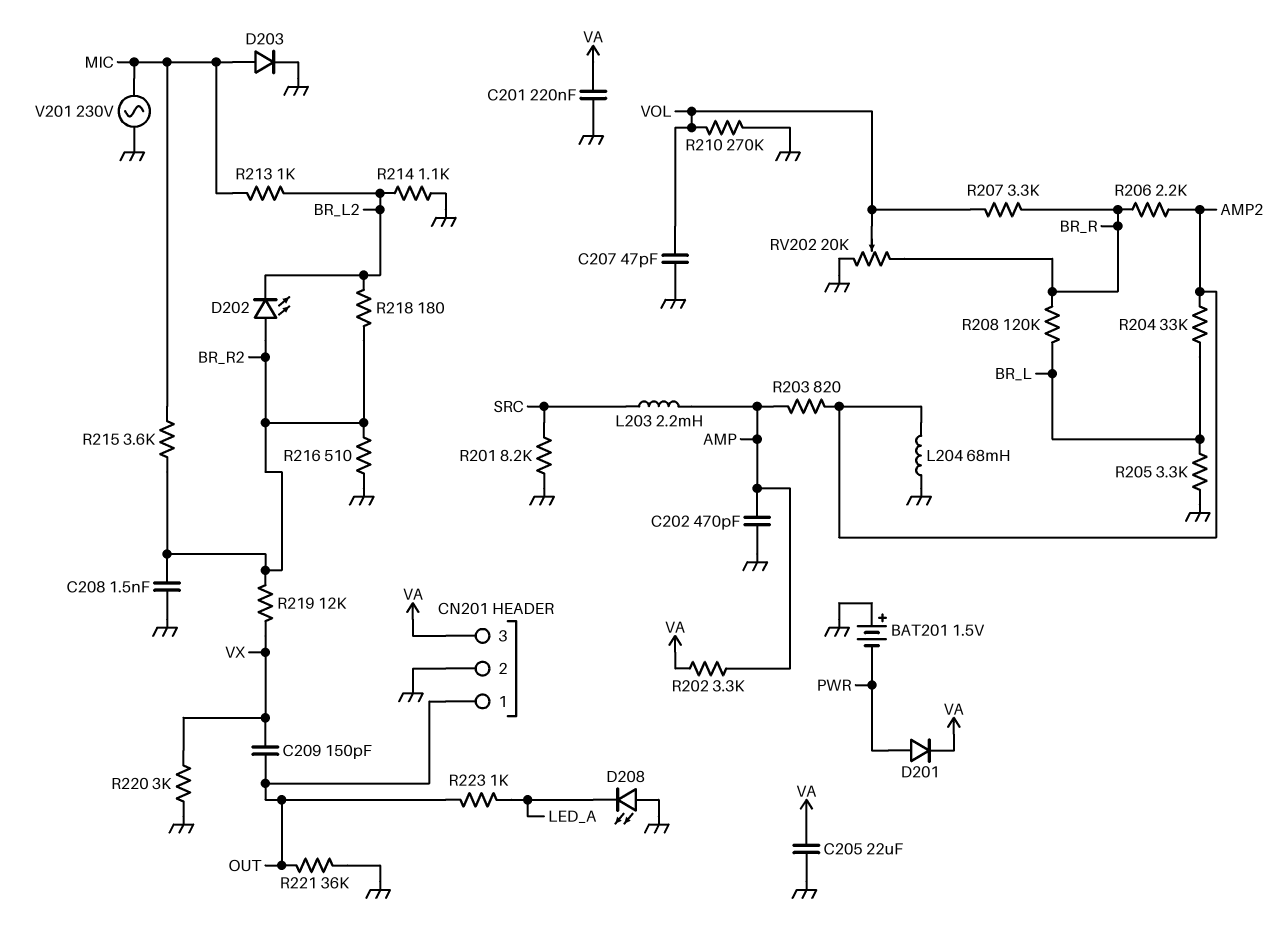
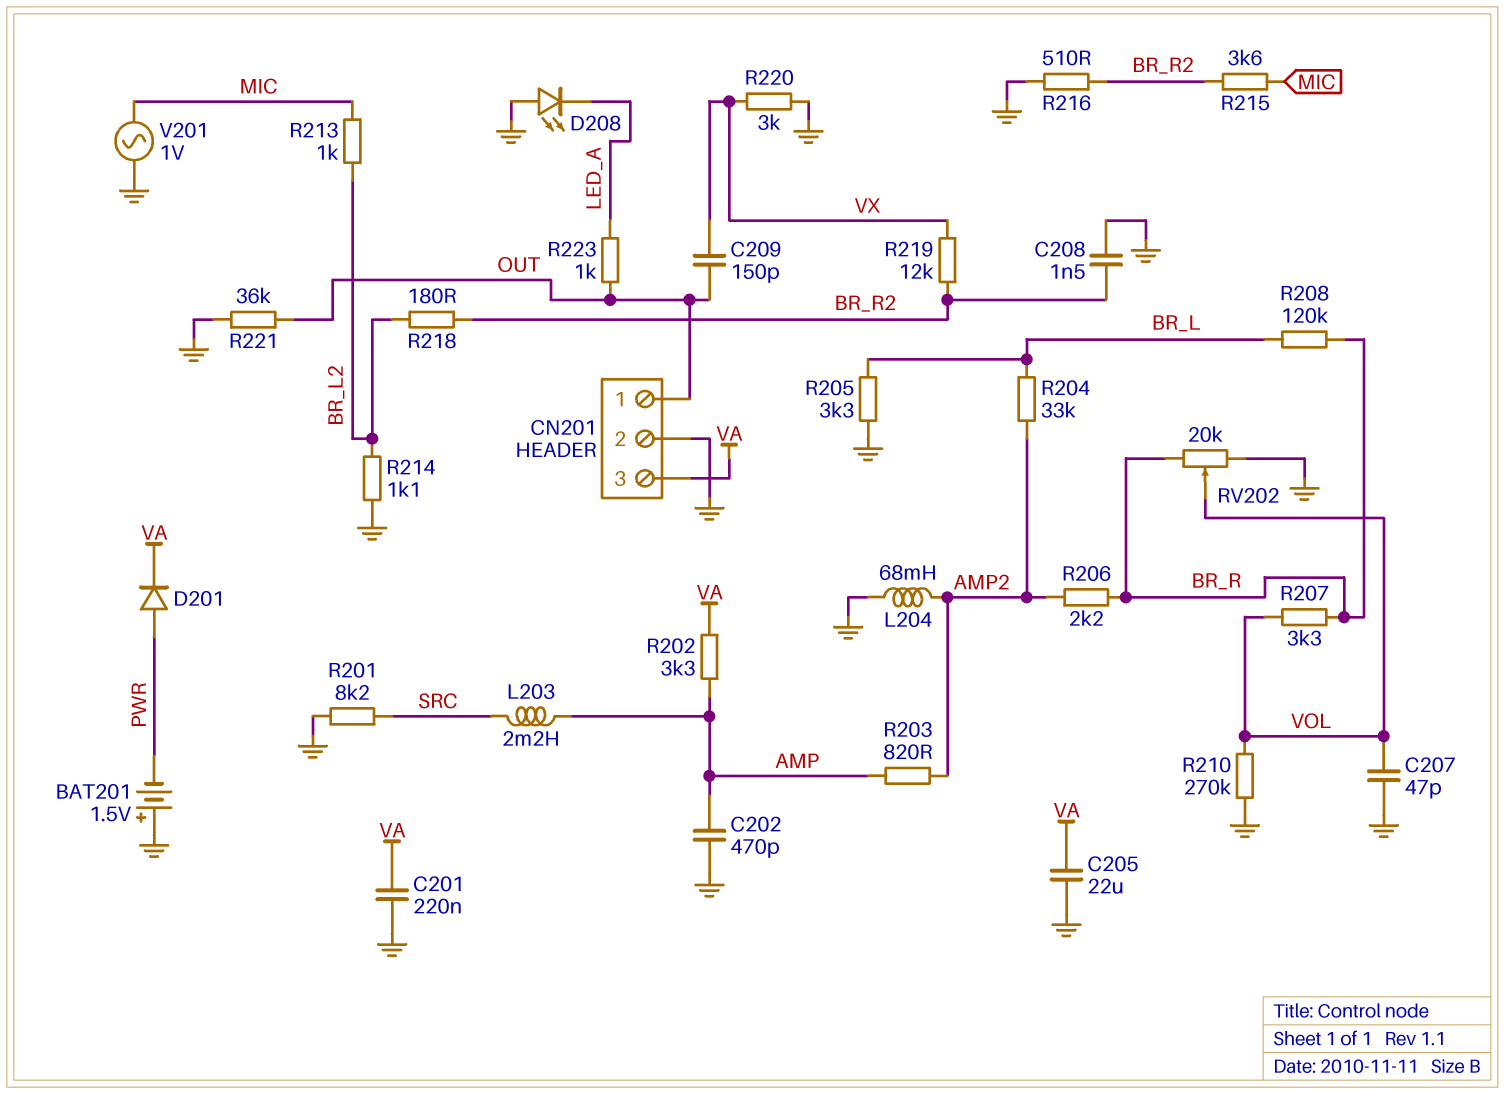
D202: LED (A BR_R2, K BR_L2) -> none
D203: diode (A MIC, K GND) -> none
V201: AC 230V (GND, MIC) -> AC 1V (GND, MIC)

